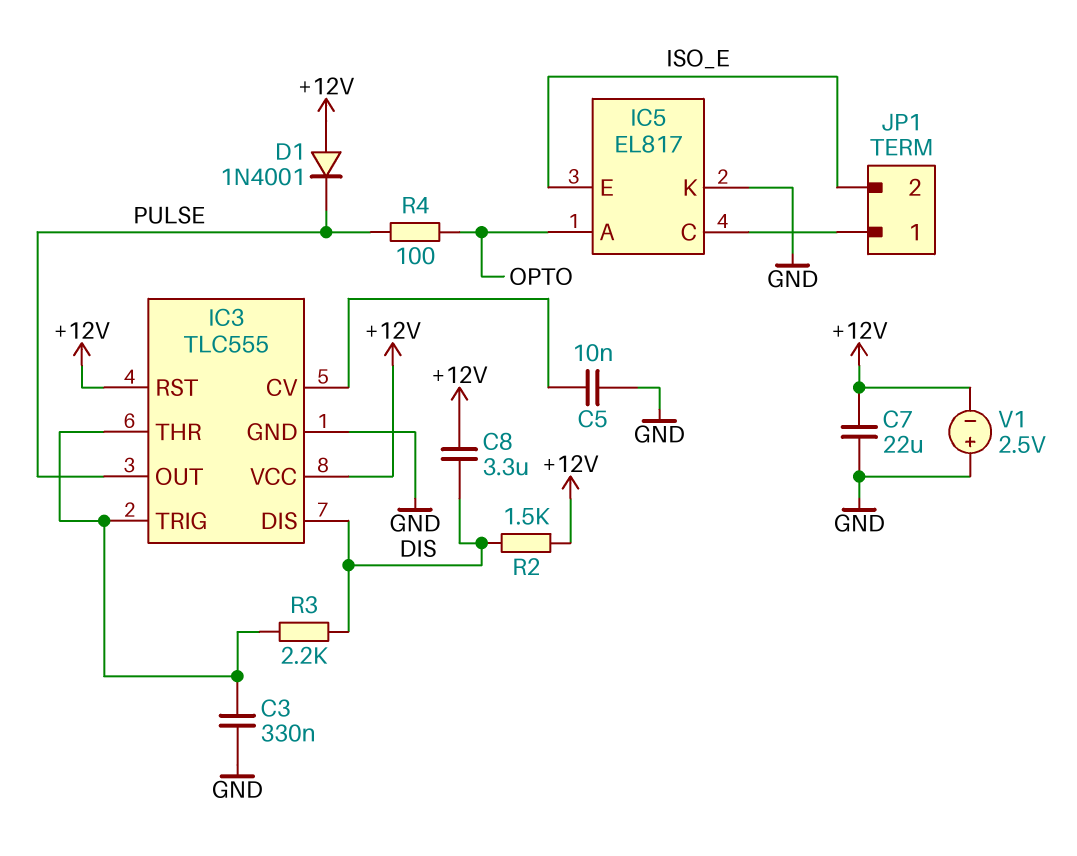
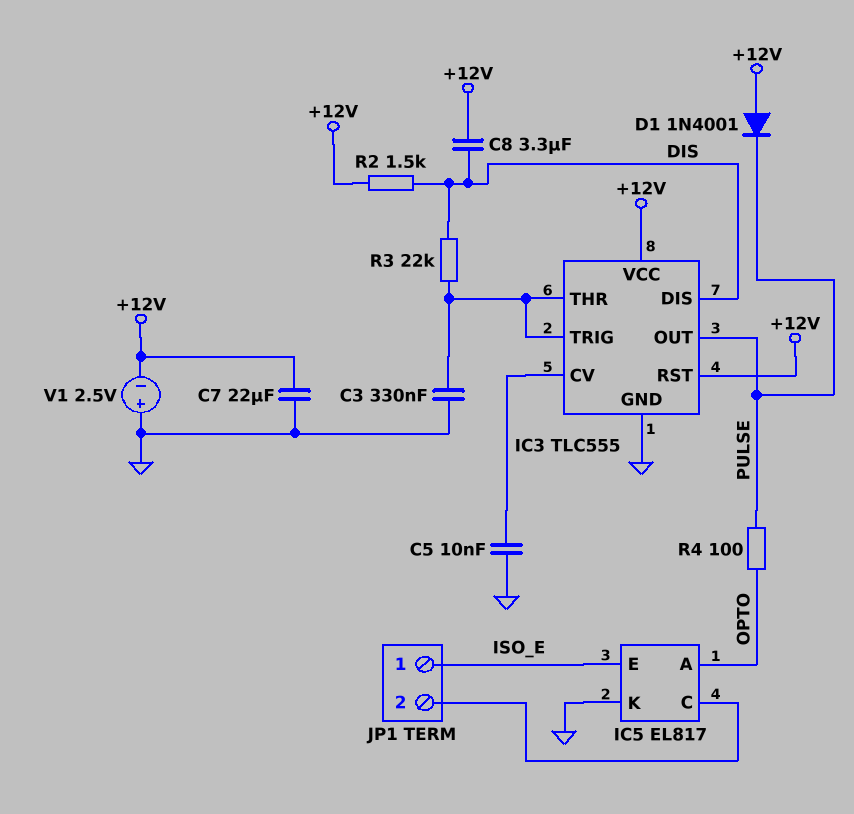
JP1 pin 1: IC5/C -> ISO_E
JP1 pin 2: ISO_E -> IC5/C
R3: 2.2k (DIS, IC3/THR) -> 22k (DIS, IC3/THR)

